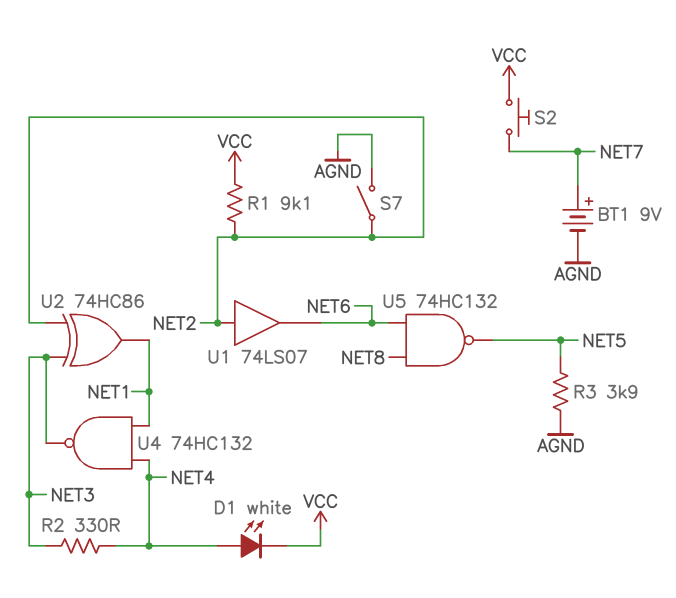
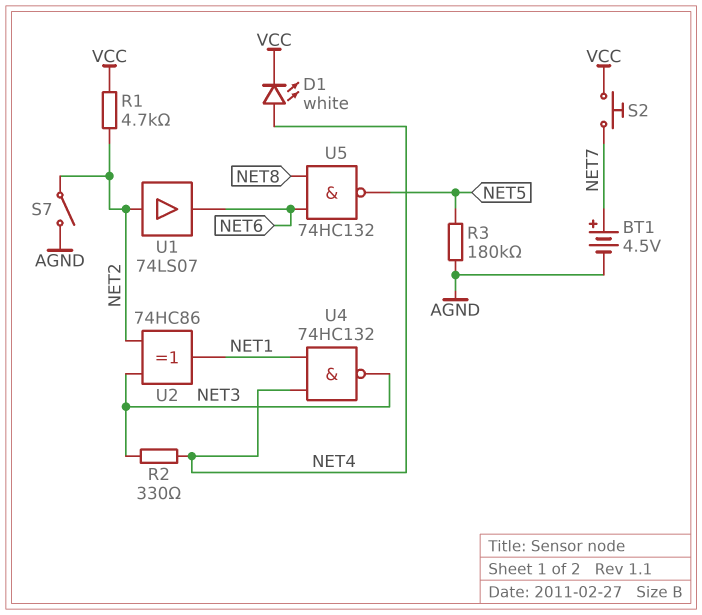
BT1: 9V (plus NET7, minus AGND) -> 4.5V (plus NET7, minus AGND)
R1: 9.1k (NET2, VCC) -> 4.7k (NET2, VCC)
R3: 3.9k (AGND, NET5) -> 180k (AGND, NET5)

